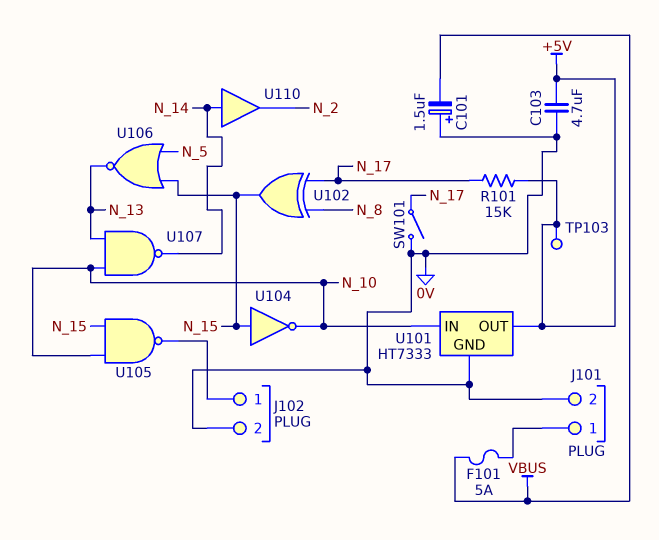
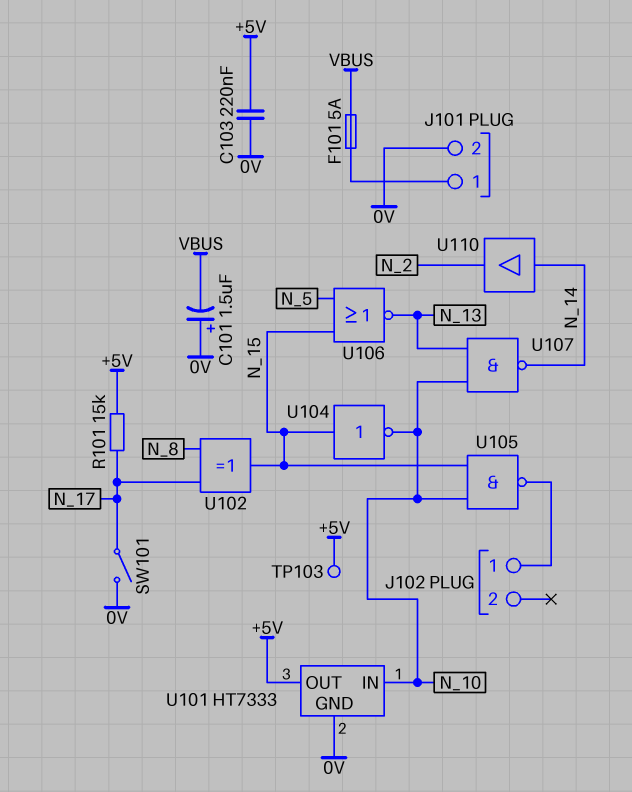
C103: 4.7uF (+5V, 0V) -> 220nF (+5V, 0V)
J102 pin 2: 0V -> none

